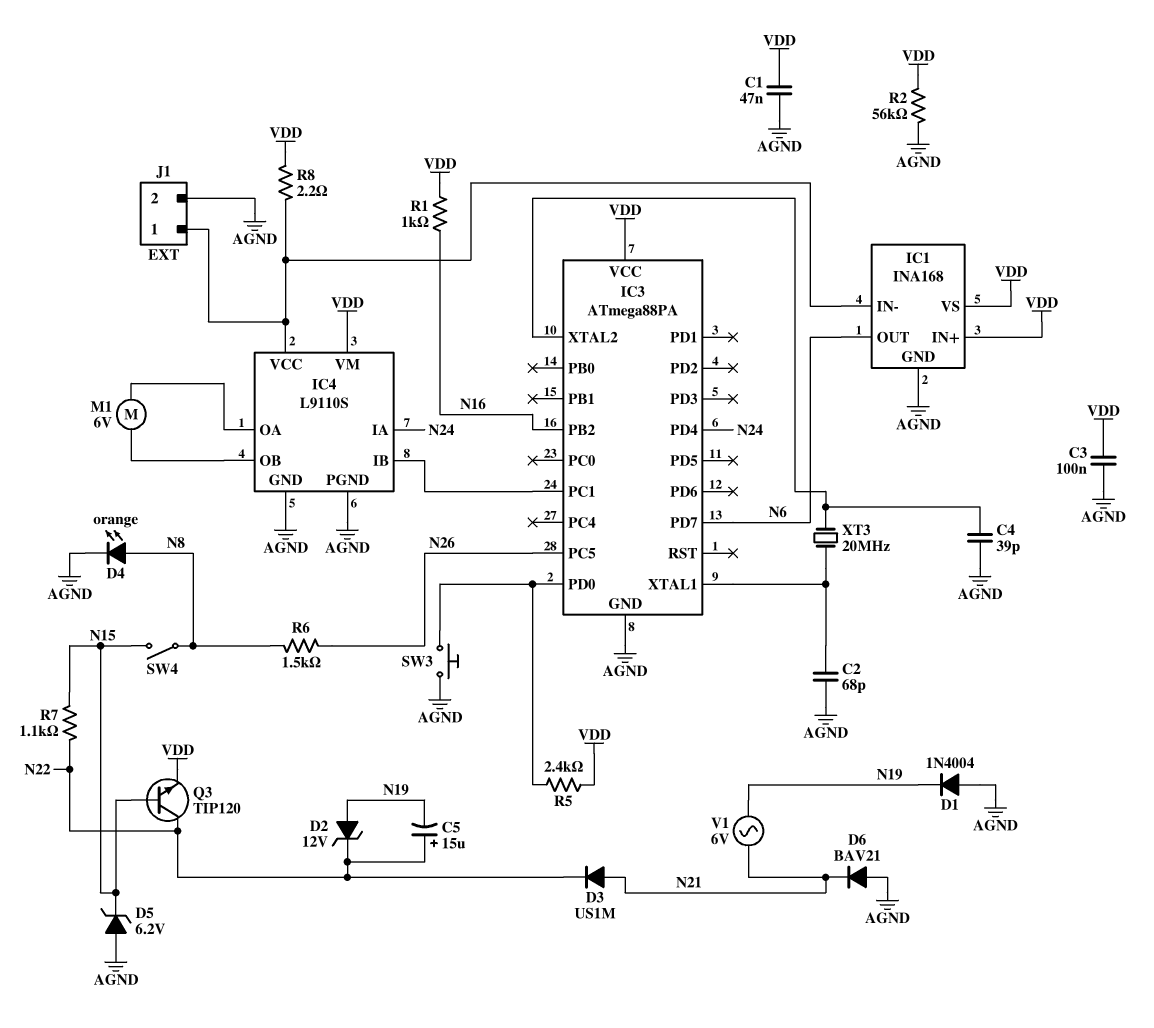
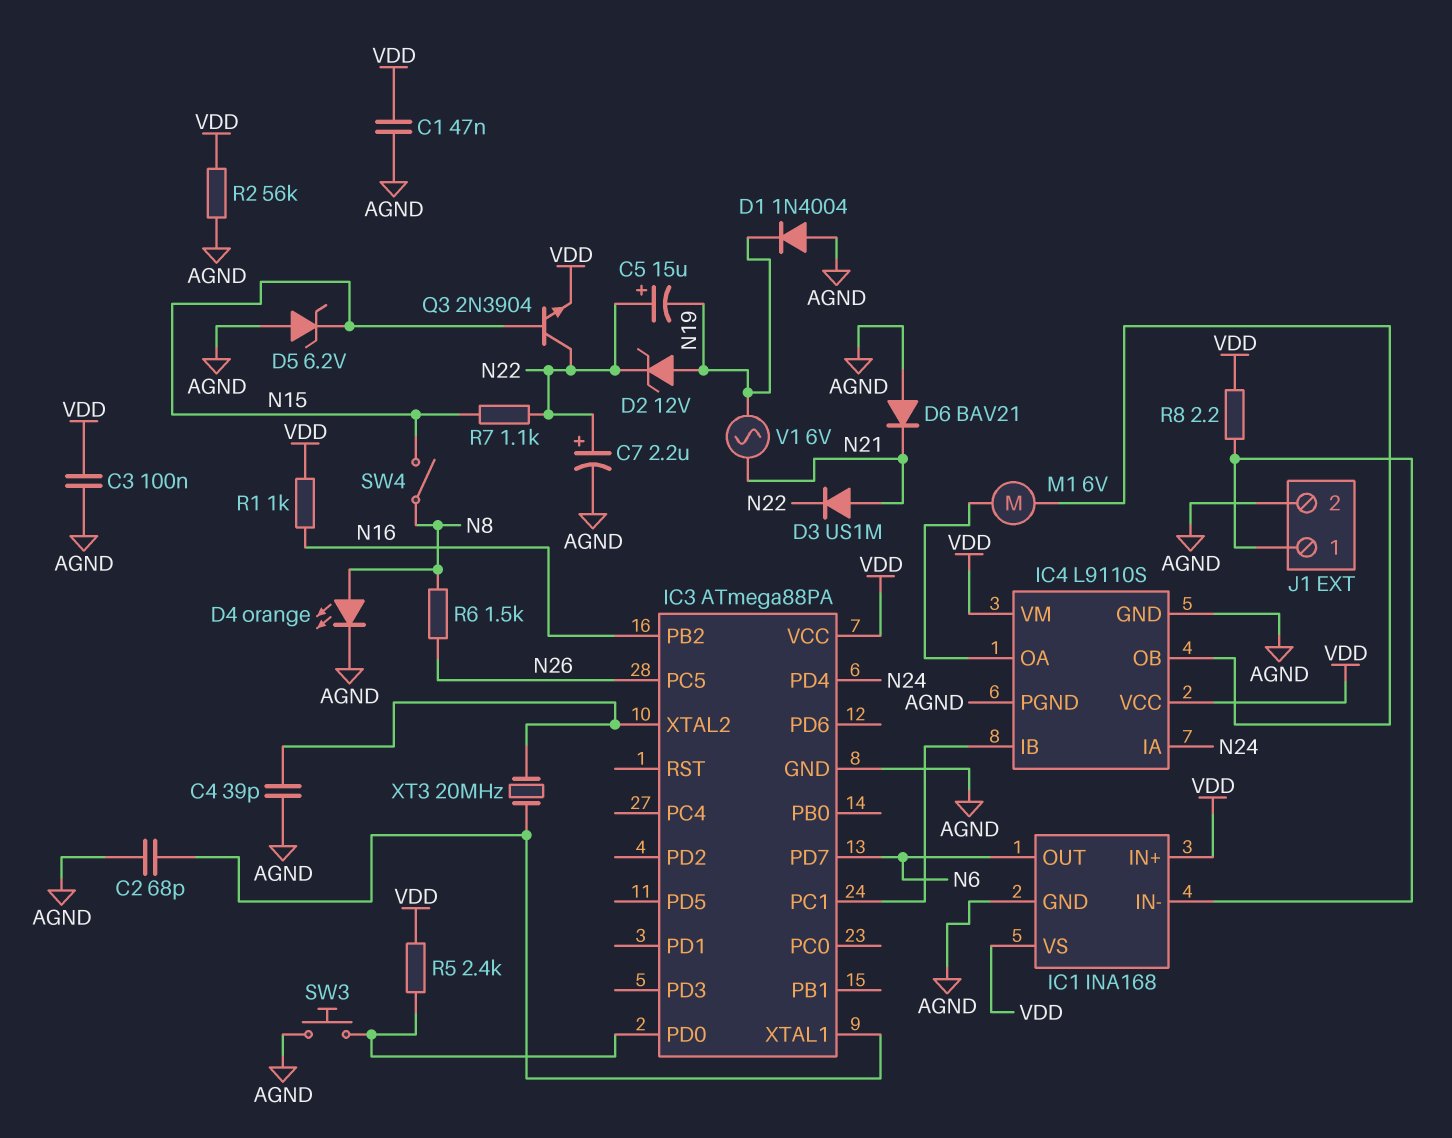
C7: none -> 2.2uF (plus N22, minus AGND)
IC4 pin VCC: IC1/IN- -> VDD
Q3: NPN TIP120 (B N15, C N22, E VDD) -> NPN 2N3904 (B N15, C N22, E VDD)

